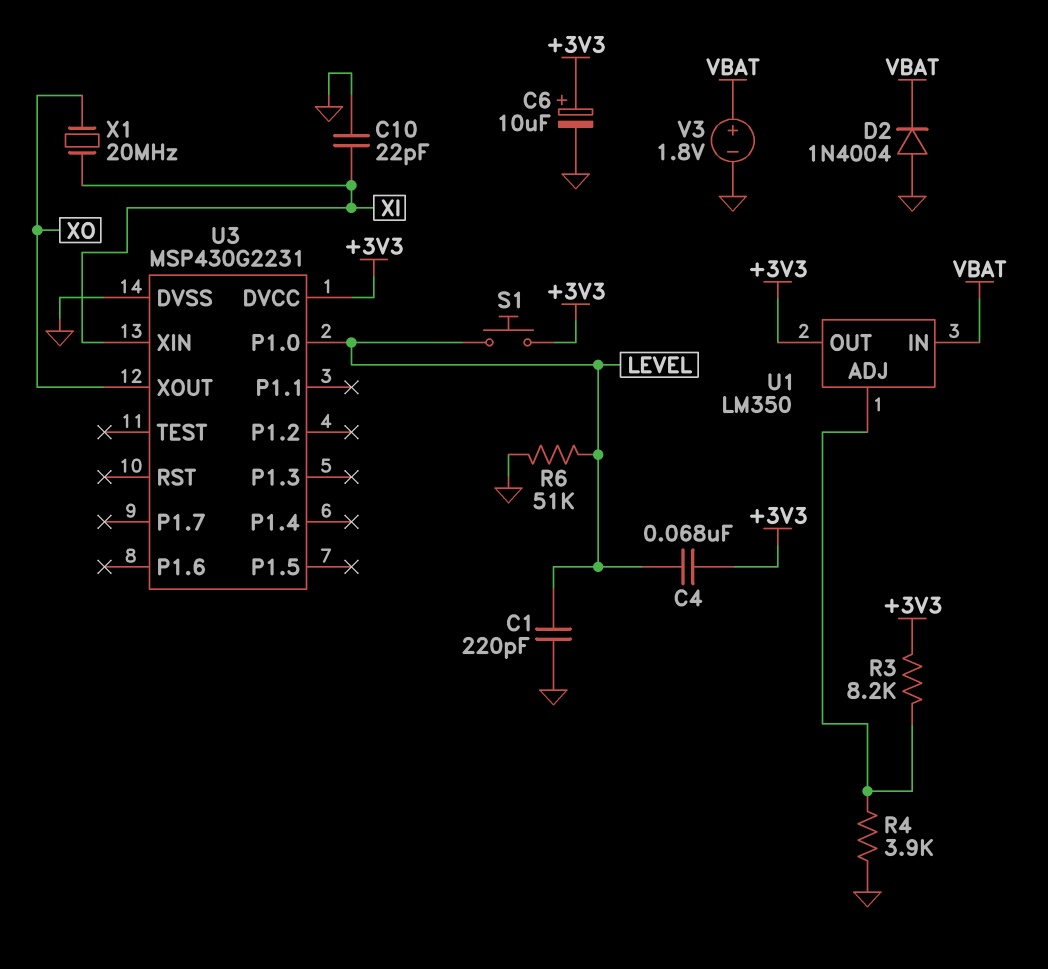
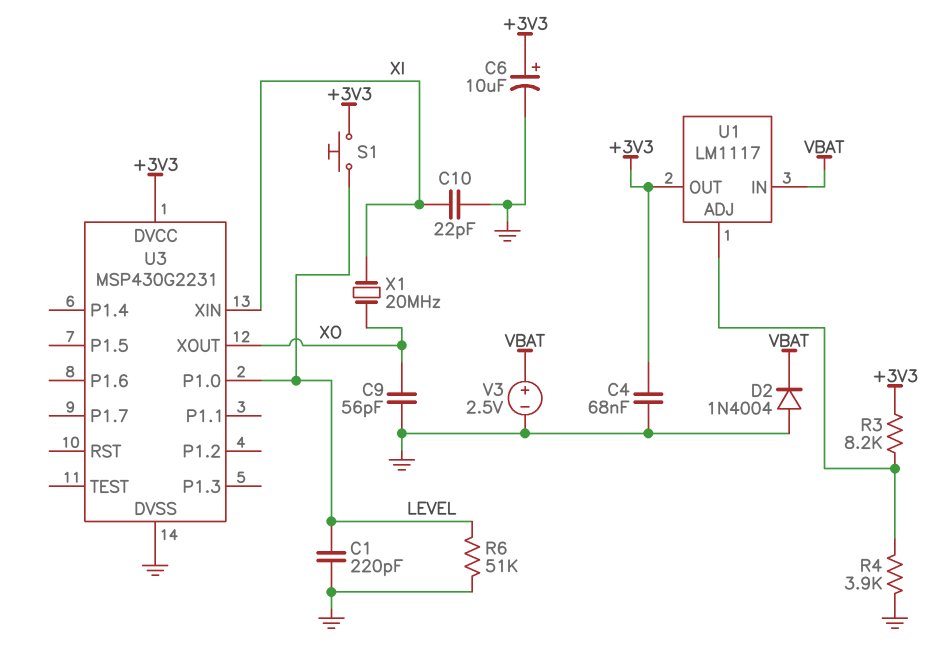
C4: 68nF (+3V3, LEVEL) -> 68nF (+3V3, GND)
C9: none -> 56pF (GND, XO)
U1: LM350 -> LM1117
V3: 1.8V (plus VBAT, minus GND) -> 2.5V (plus VBAT, minus GND)

